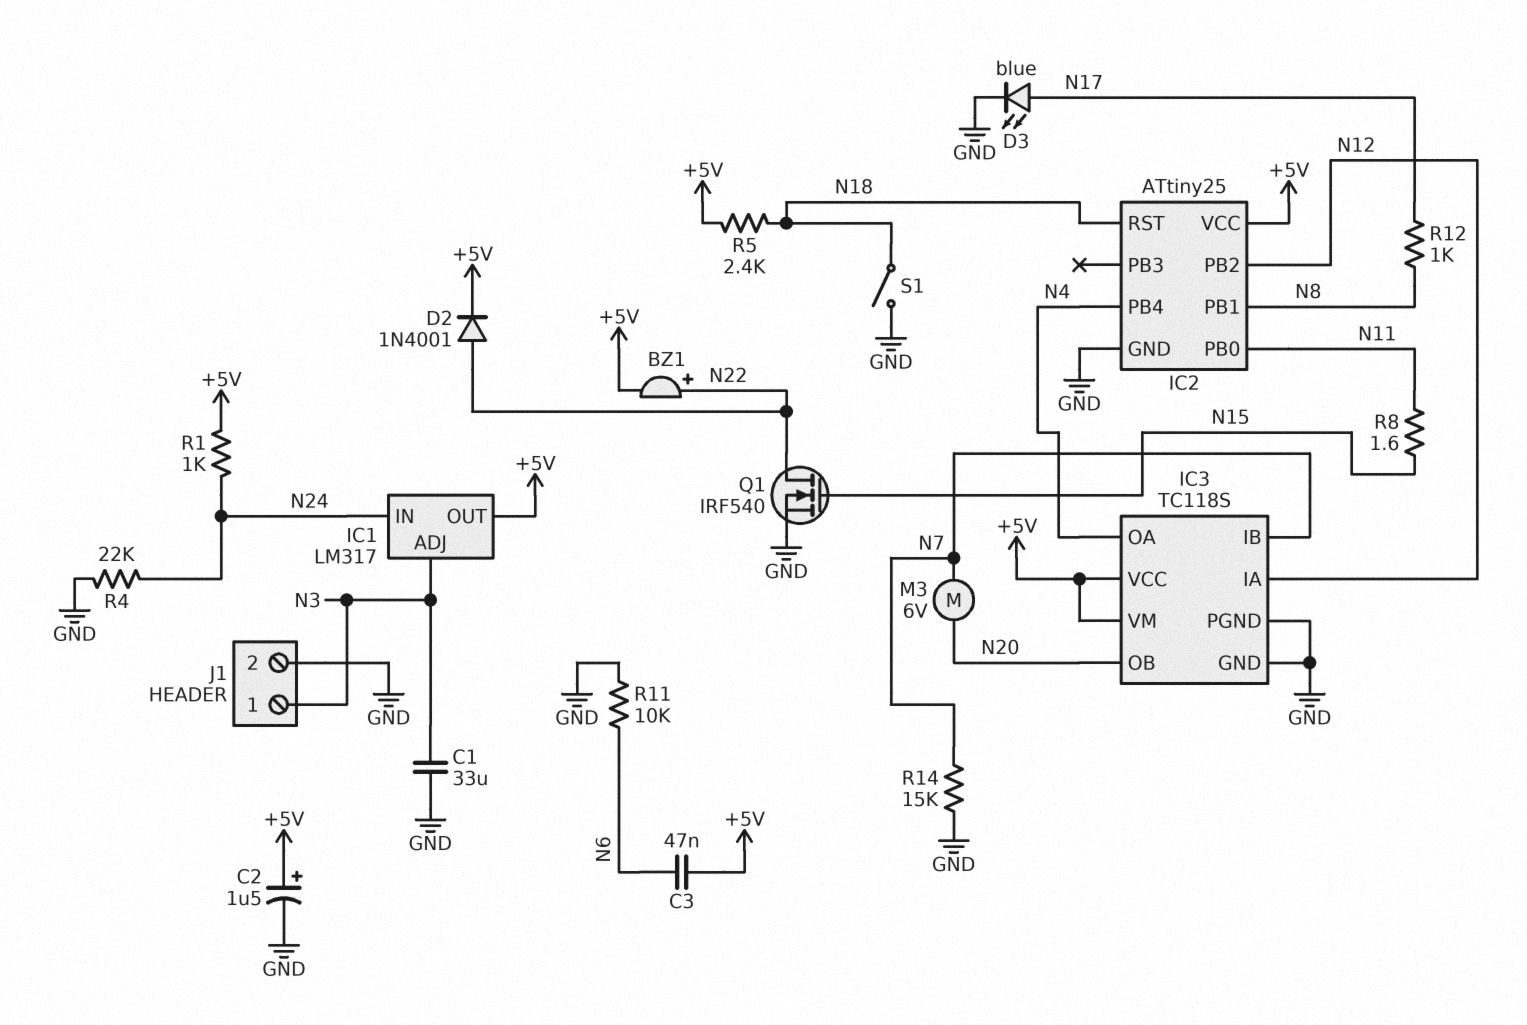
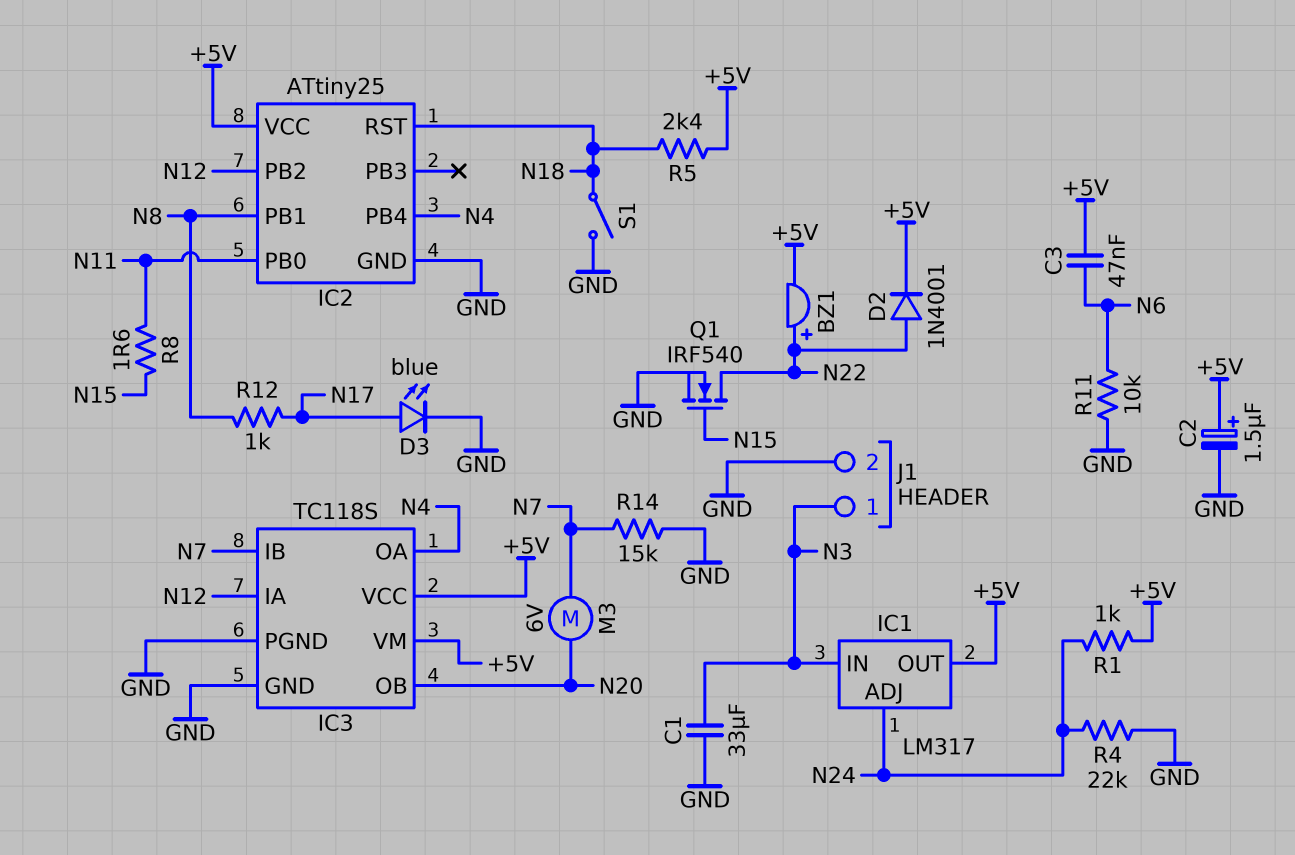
IC1 pin ADJ: N3 -> N24
IC1 pin IN: N24 -> N3

